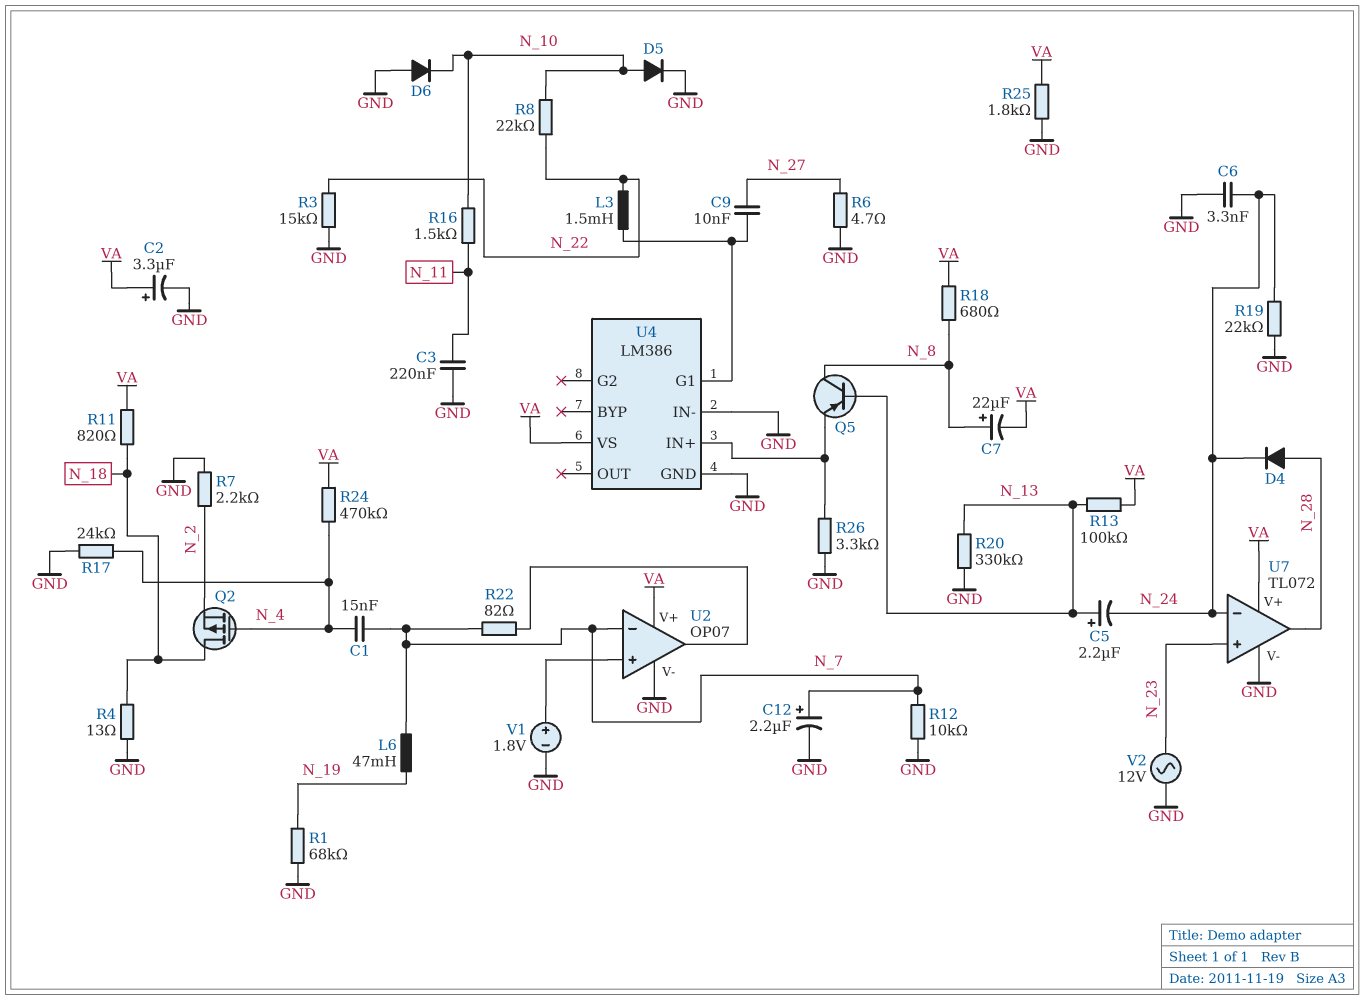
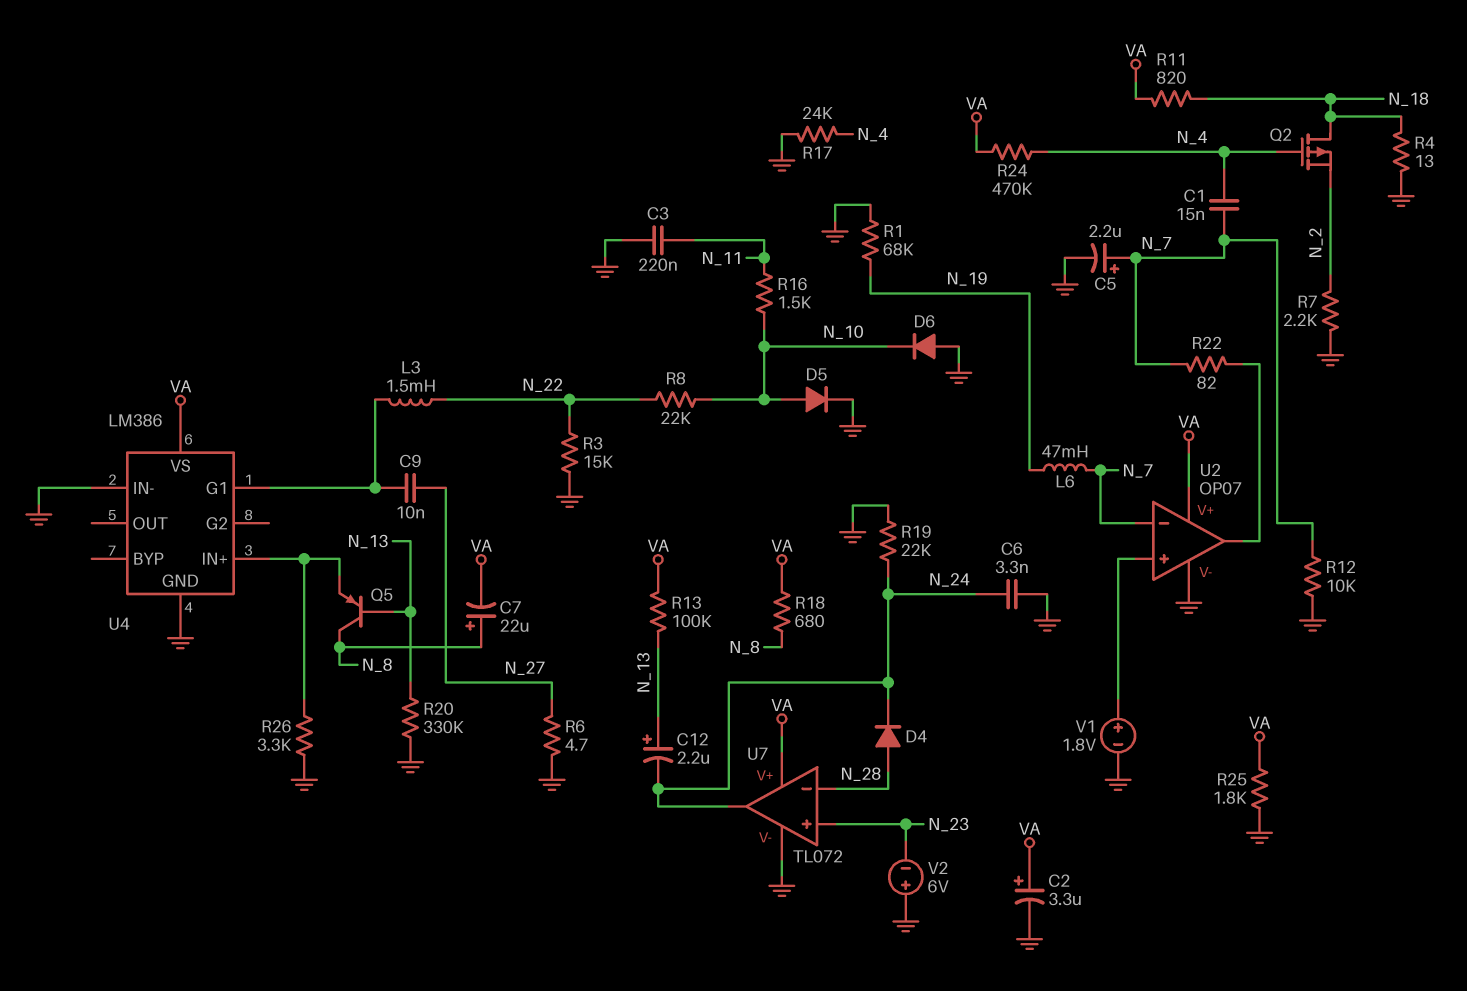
C5: 2.2uF (plus N_13, minus N_24) -> 2.2uF (plus N_7, minus GND)
C12: 2.2uF (plus N_7, minus GND) -> 2.2uF (plus N_13, minus N_24)
U7 pin in-: N_24 -> N_28
U7 pin out: N_28 -> N_24
V2: AC 12V (GND, N_23) -> 6V (plus GND, minus N_23)

